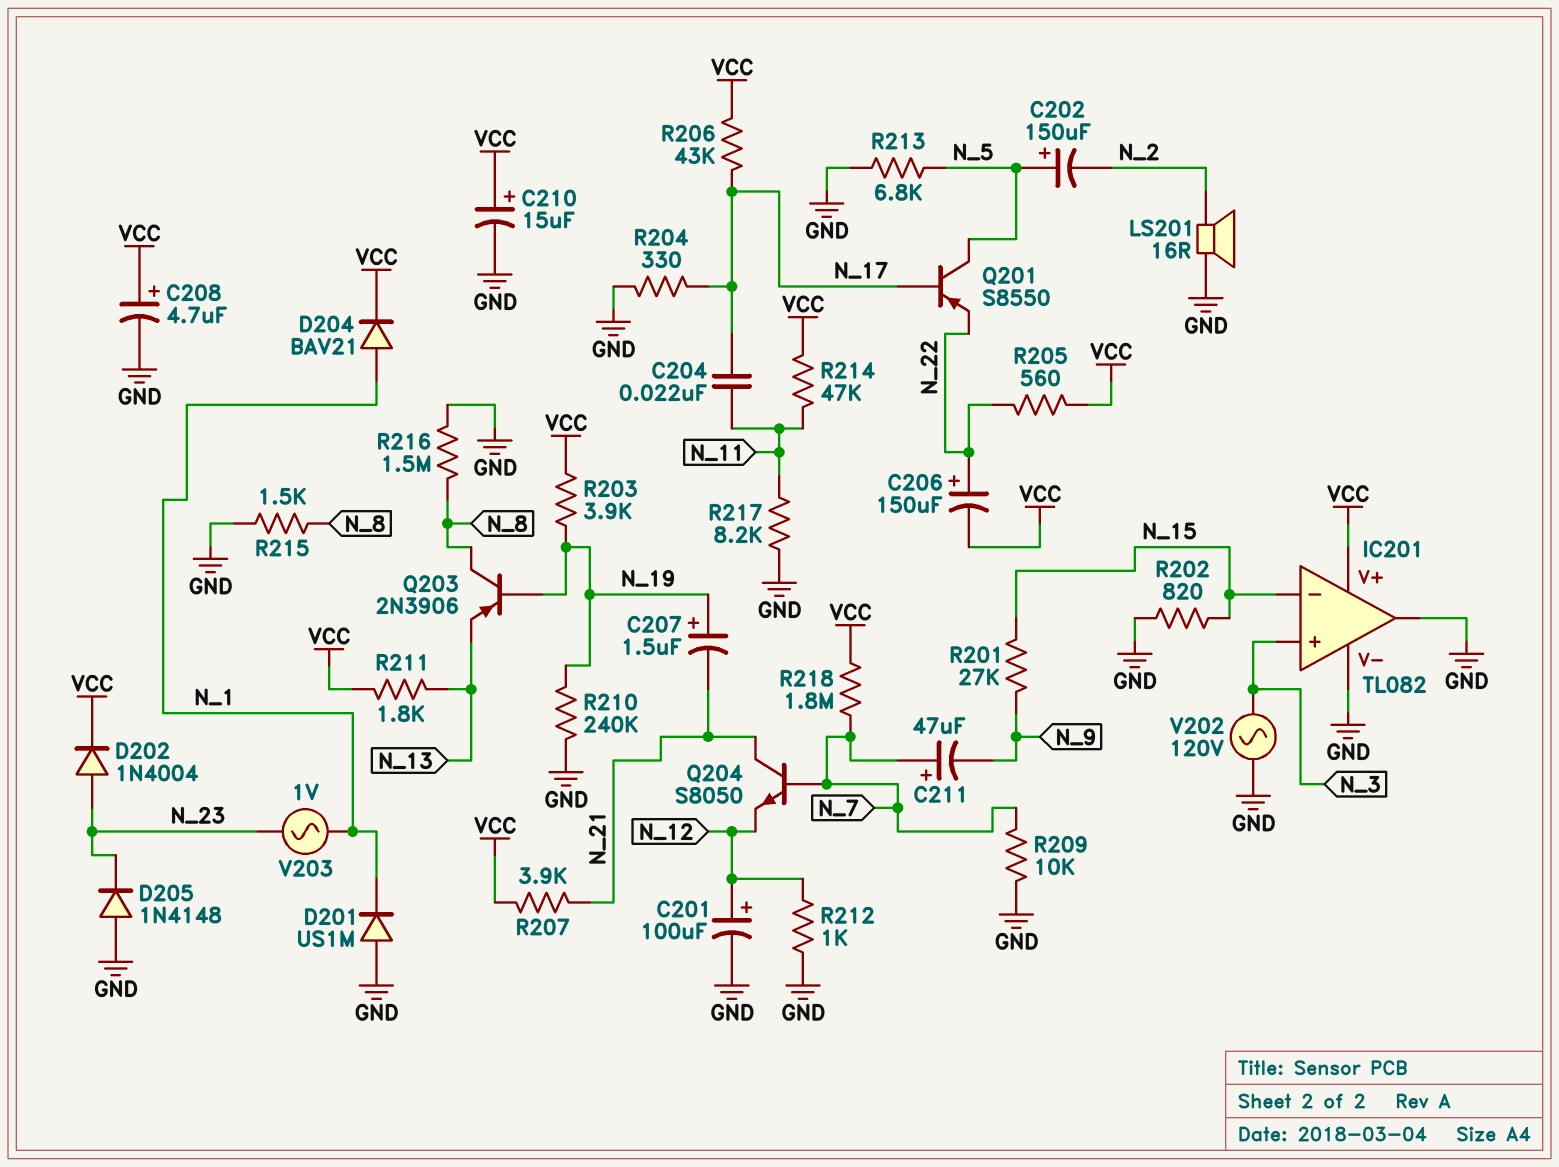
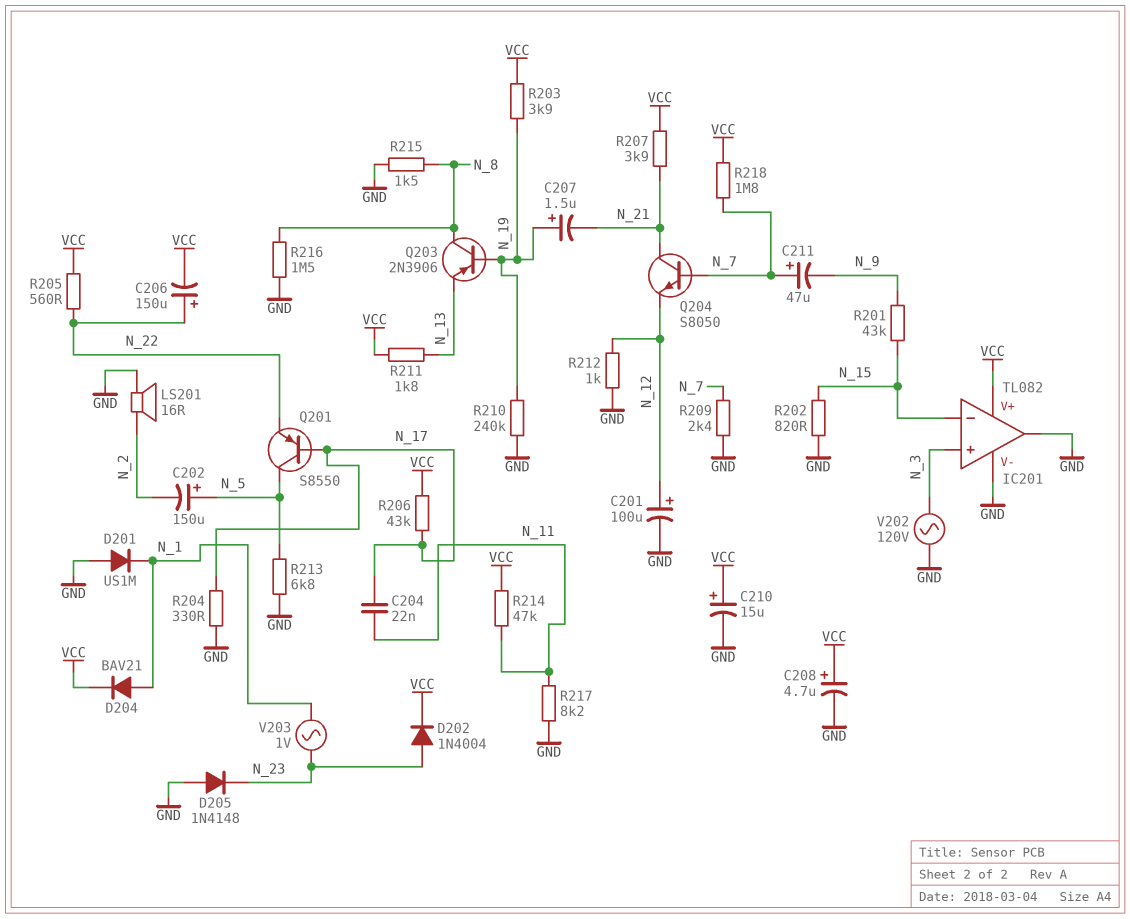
R201: 27k (N_9, N_15) -> 43k (N_9, N_15)
R209: 10k (GND, N_7) -> 2.4k (GND, N_7)

